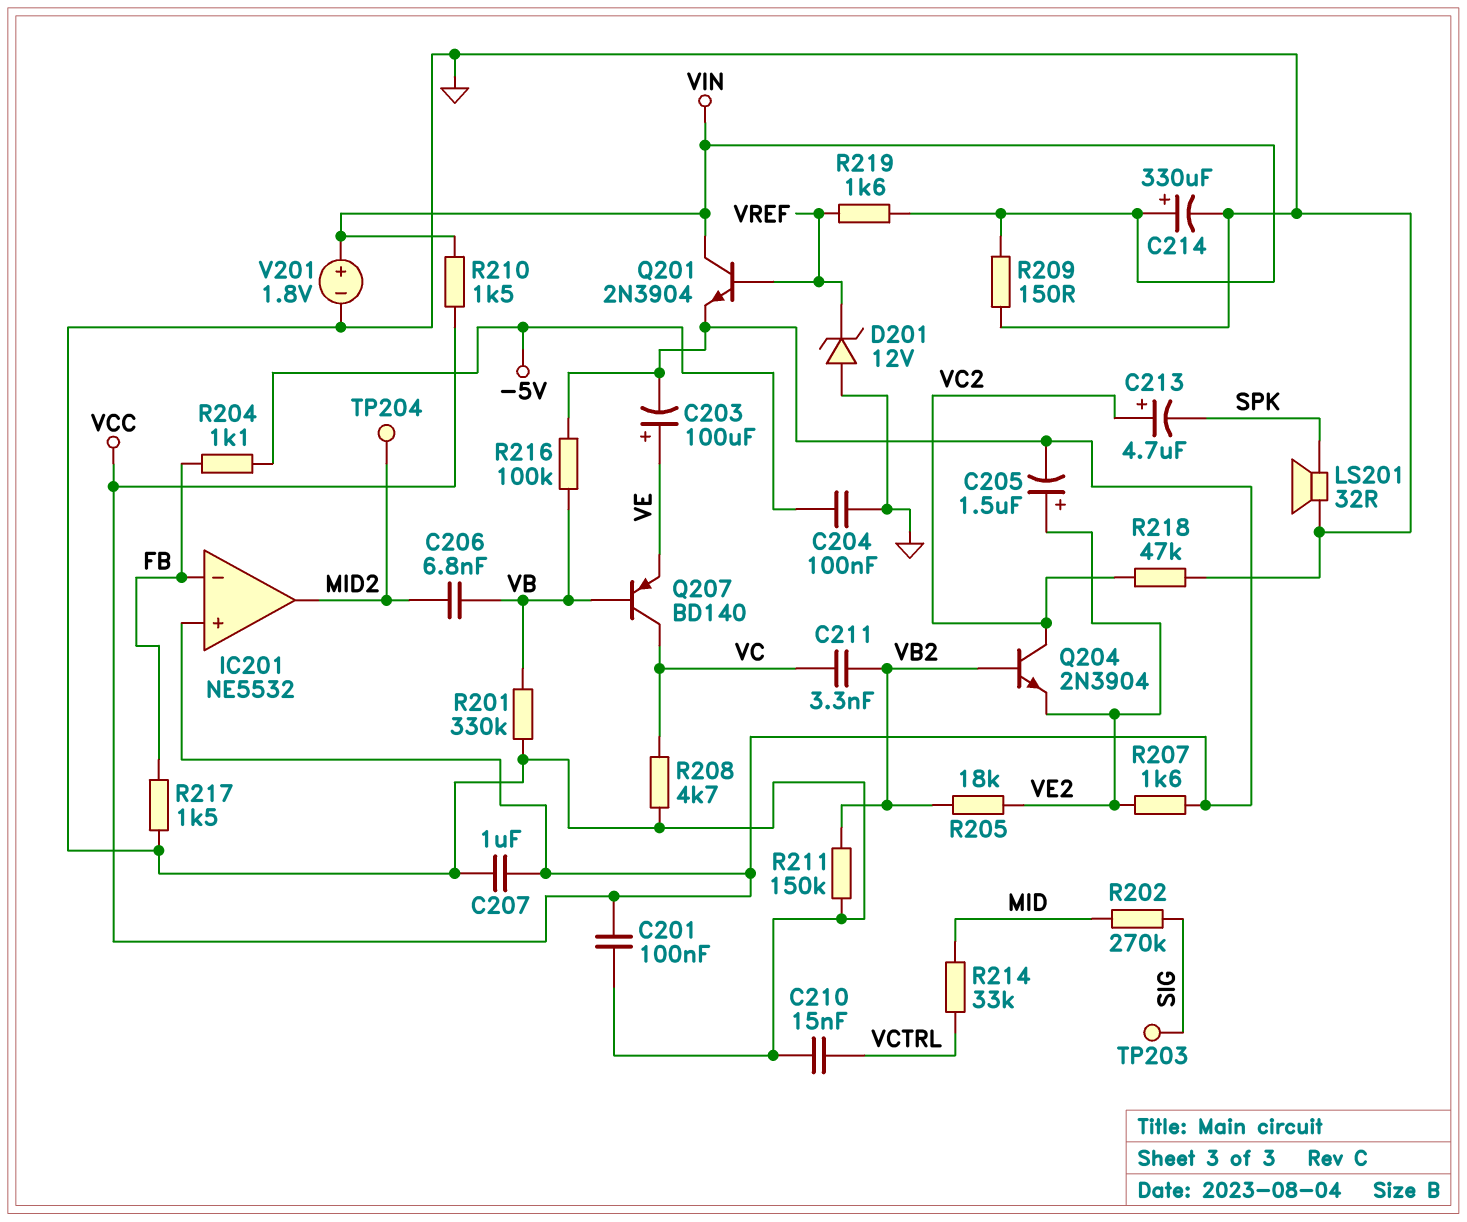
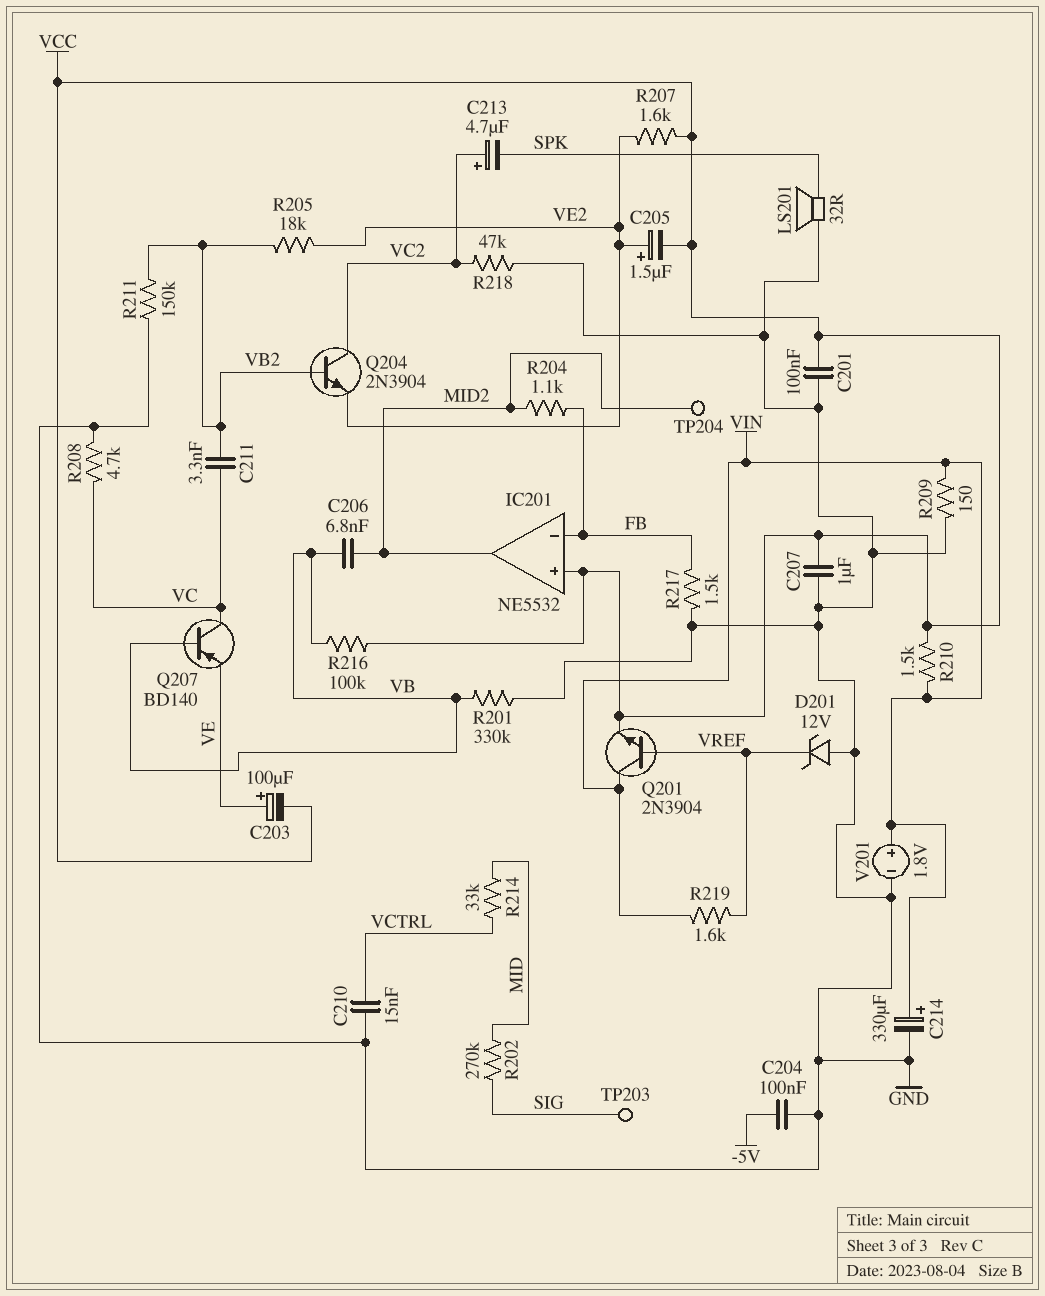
R204: 1.1k (-5V, FB) -> 1.1k (FB, MID2)

